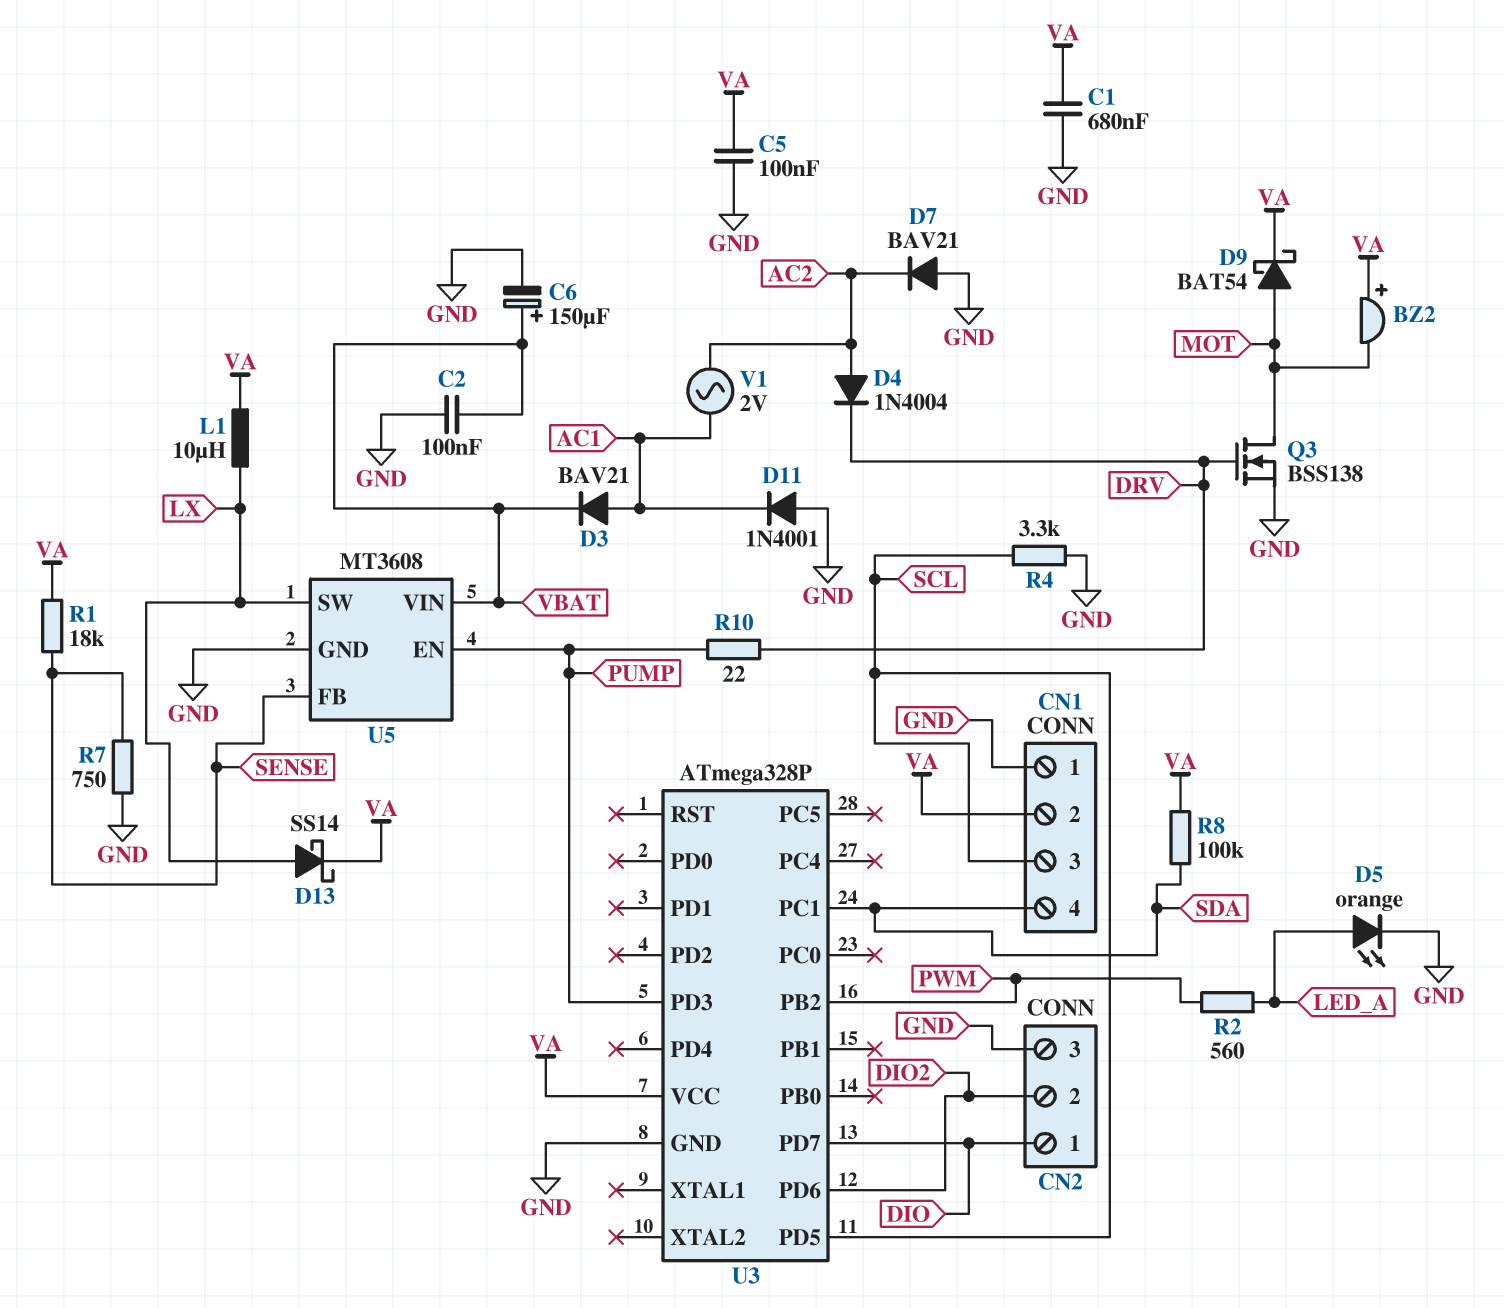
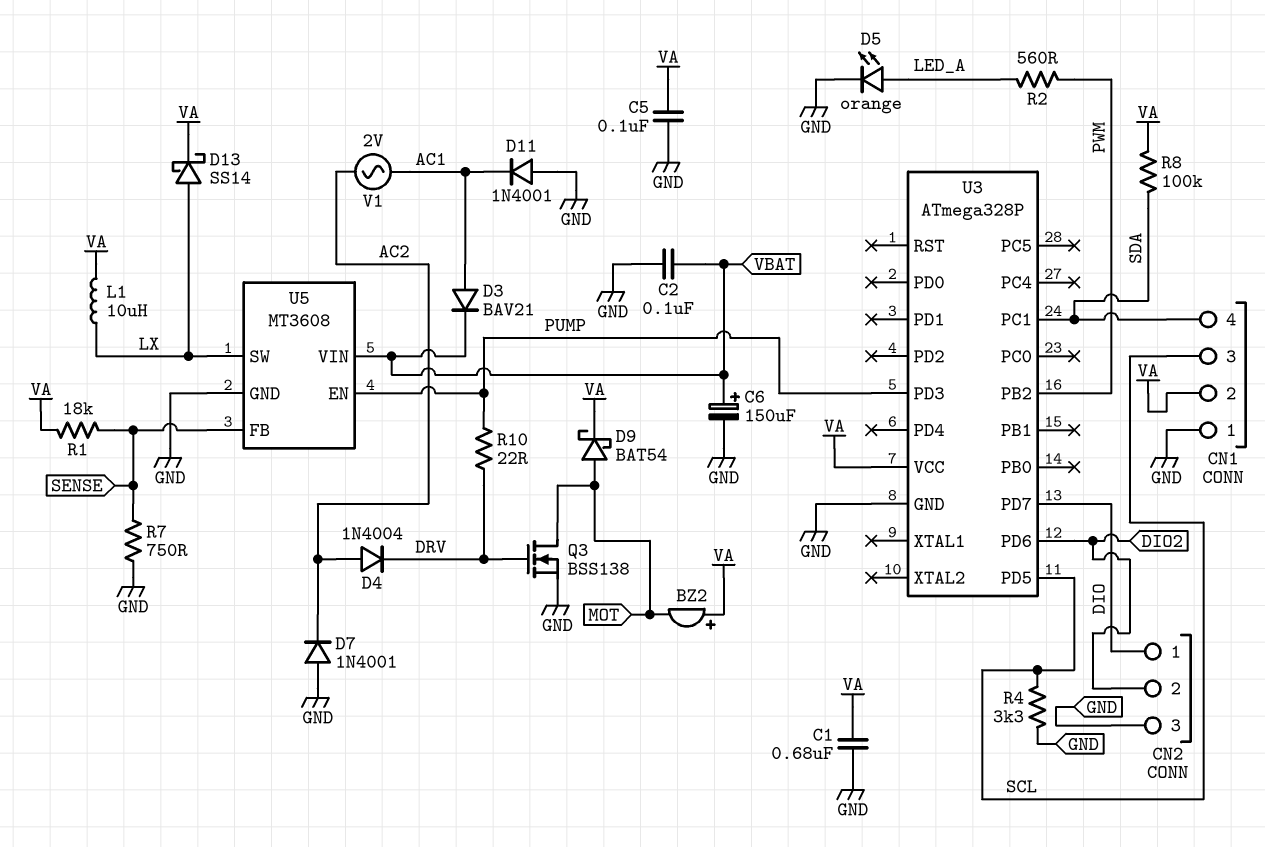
D7: diode BAV21 (A GND, K AC2) -> diode 1N4001 (A GND, K AC2)

